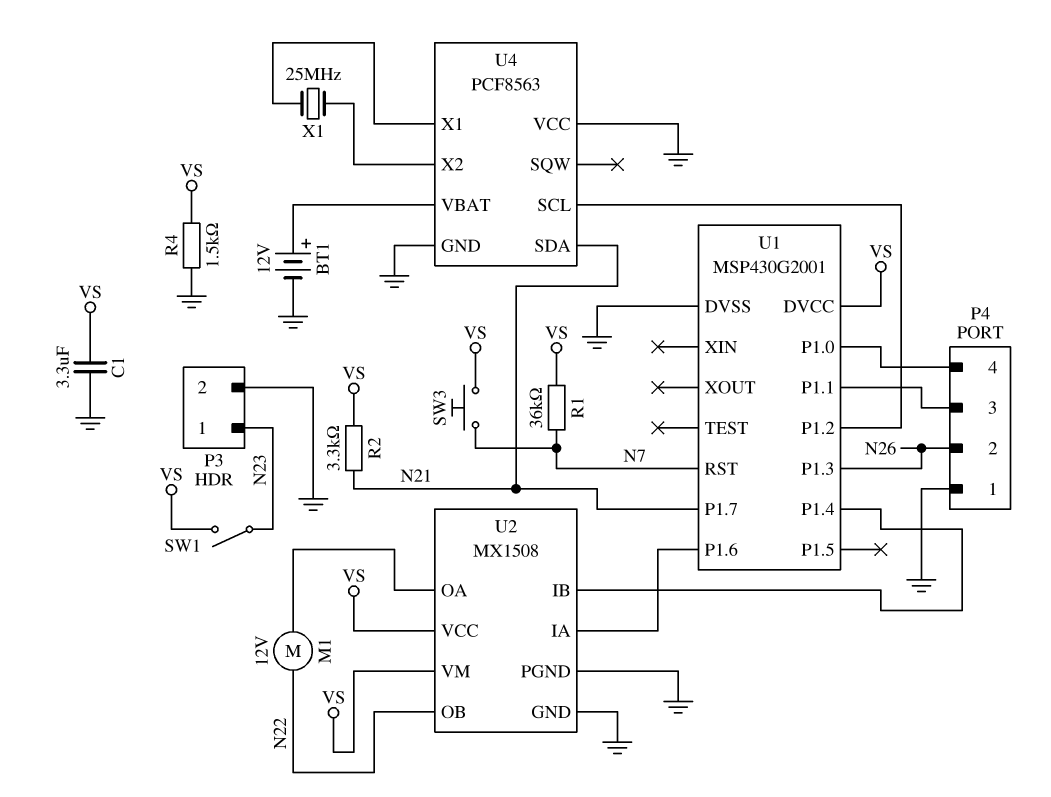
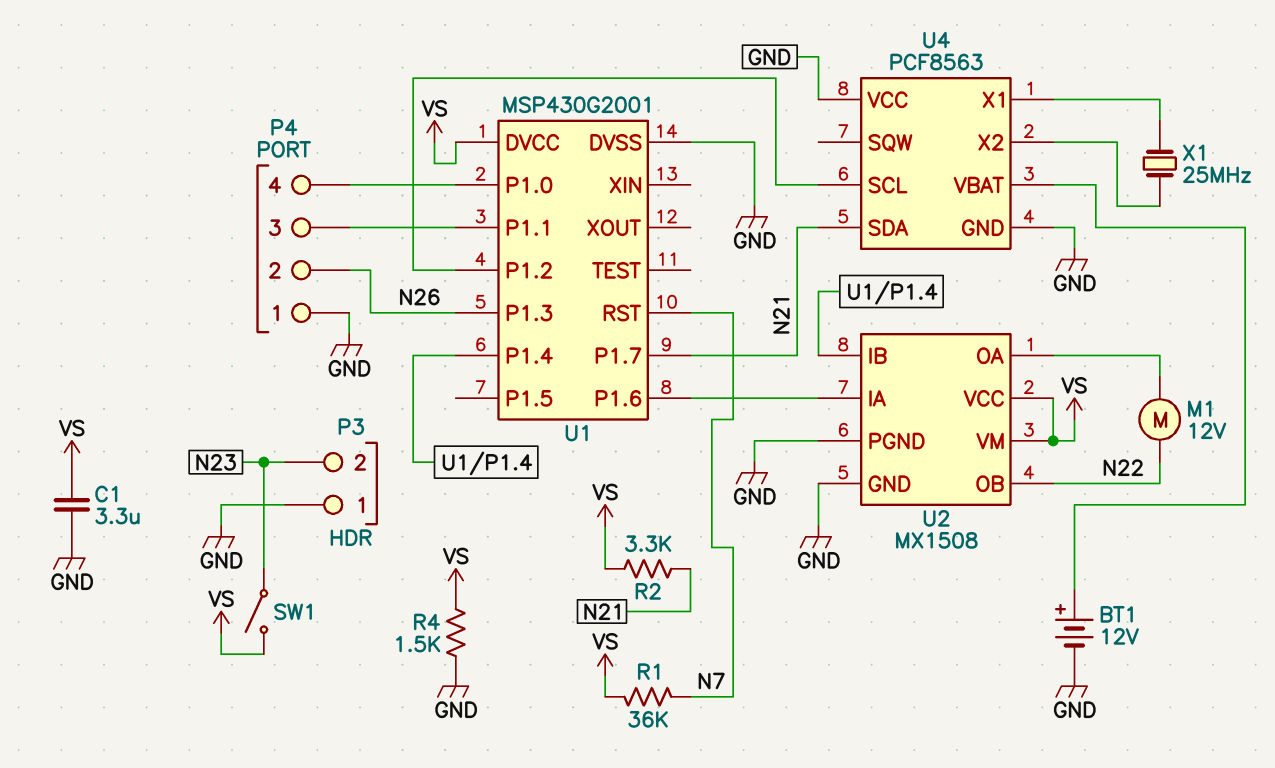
P3 pin 1: N23 -> GND
P3 pin 2: GND -> N23
SW3: button (N7, VS) -> none

